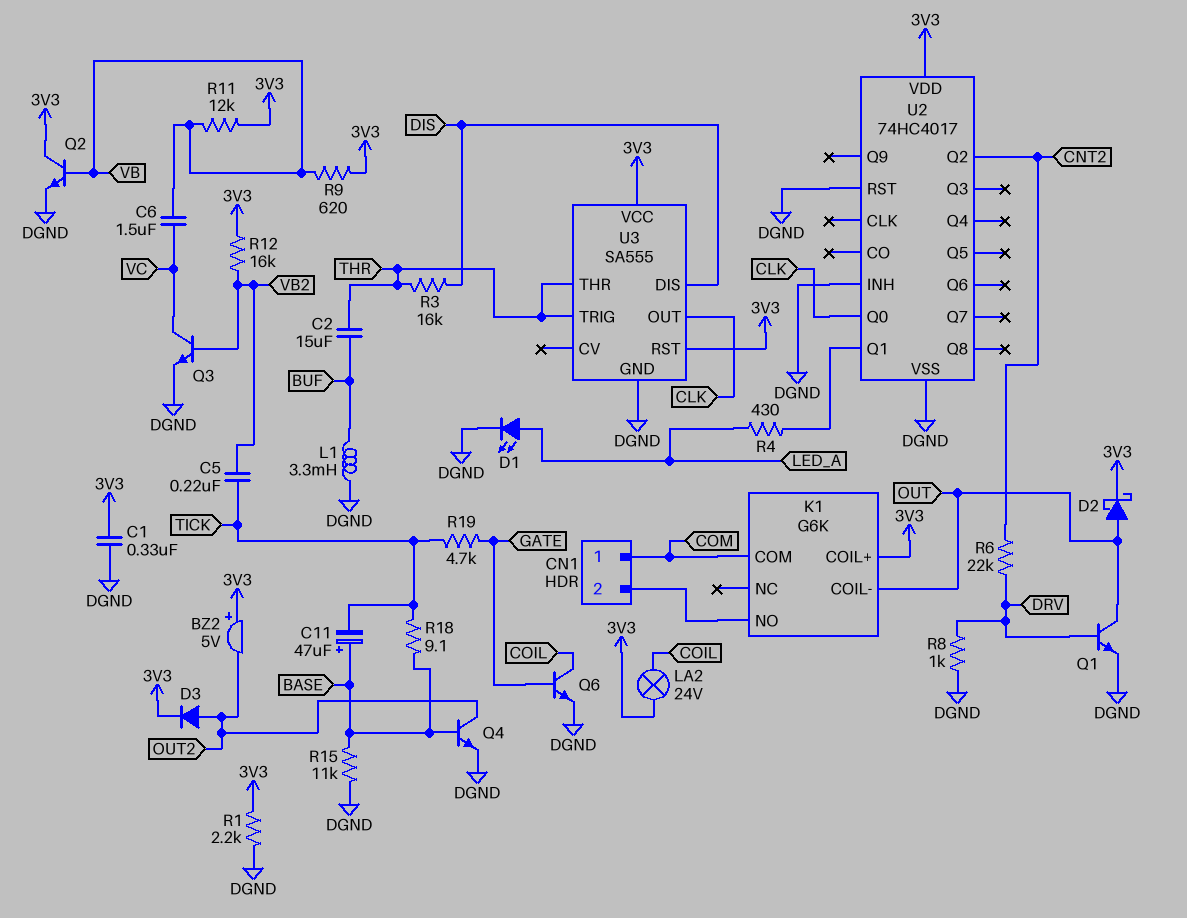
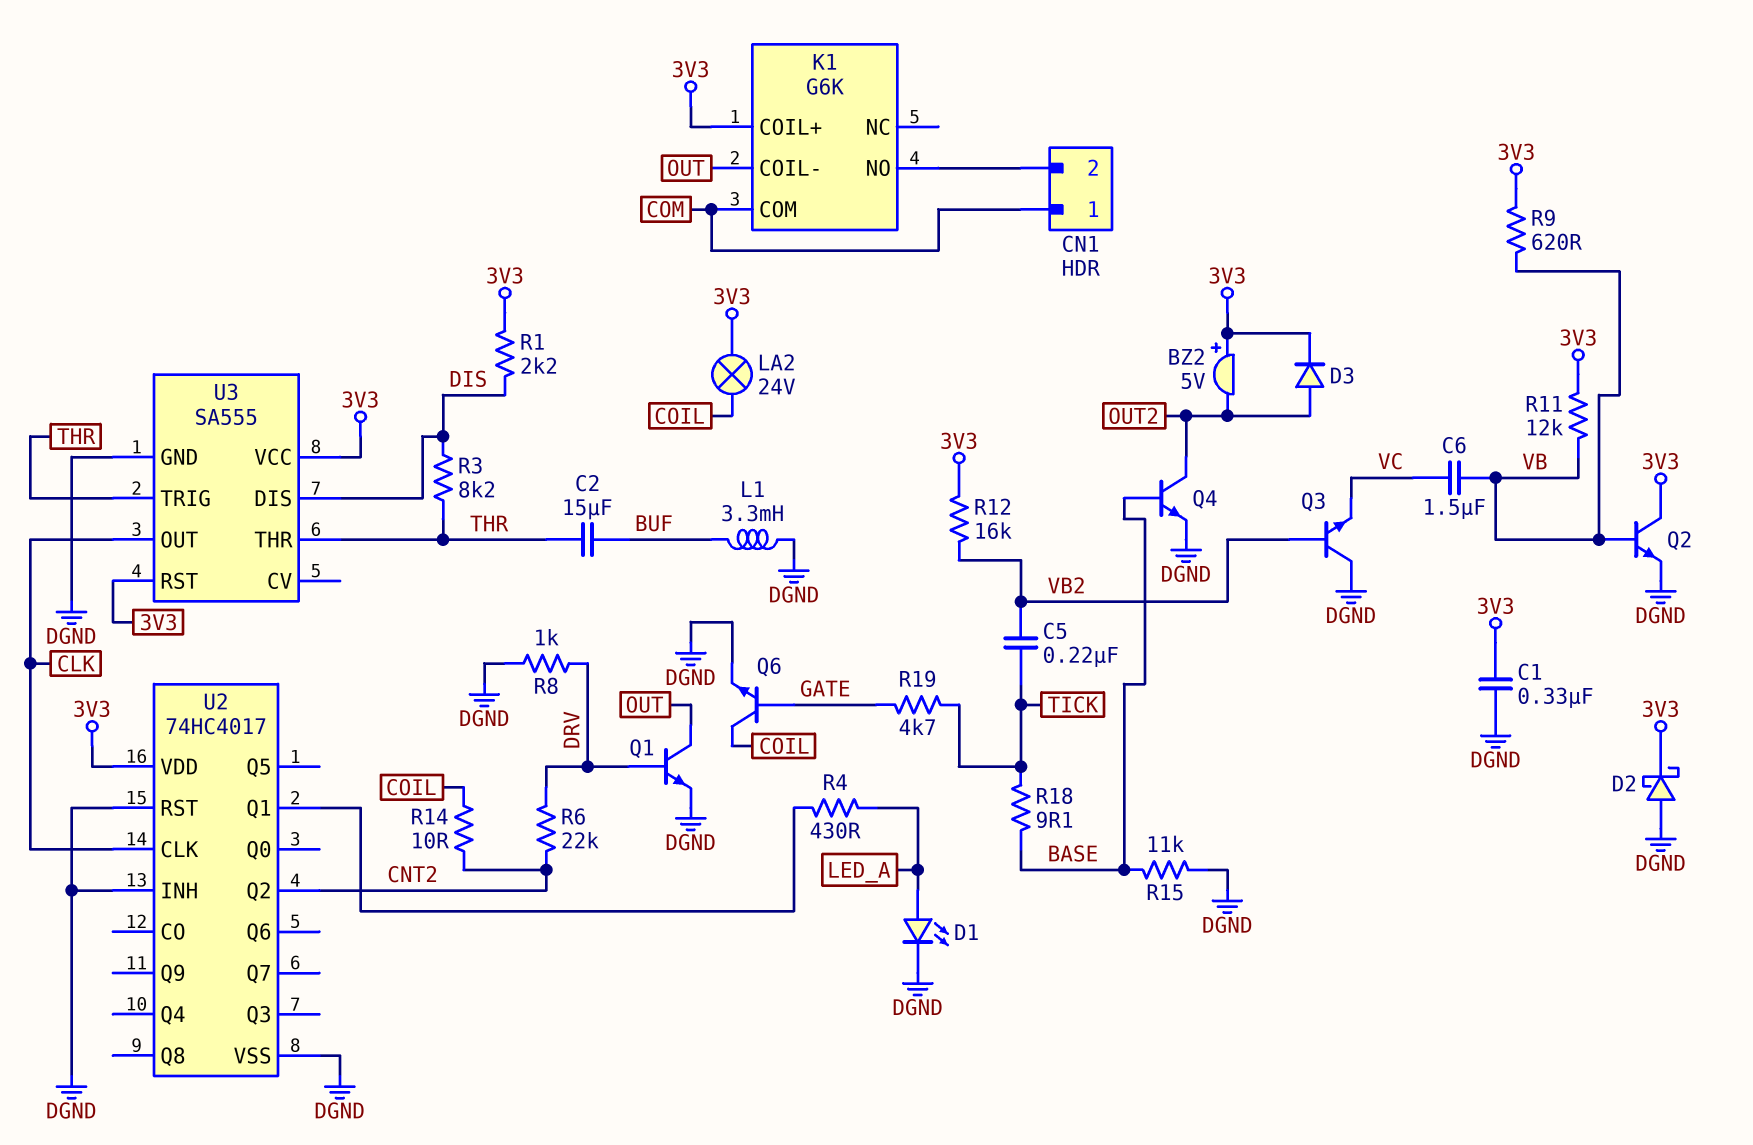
C11: 47uF (plus BASE, minus TICK) -> none
D2: schottky (A OUT, K 3V3) -> schottky (A DGND, K 3V3)
Q3: NPN (B VB2, C VC, E DGND) -> NPN (B VB2, C DGND, E VC)
R1: 2.2k (3V3, DGND) -> 2.2k (3V3, DIS)
R3: 16k (DIS, THR) -> 8.2k (DIS, THR)
R14: none -> 10 (CNT2, COIL)
U2 pin CLK: none -> CLK
U2 pin Q0: CLK -> none

